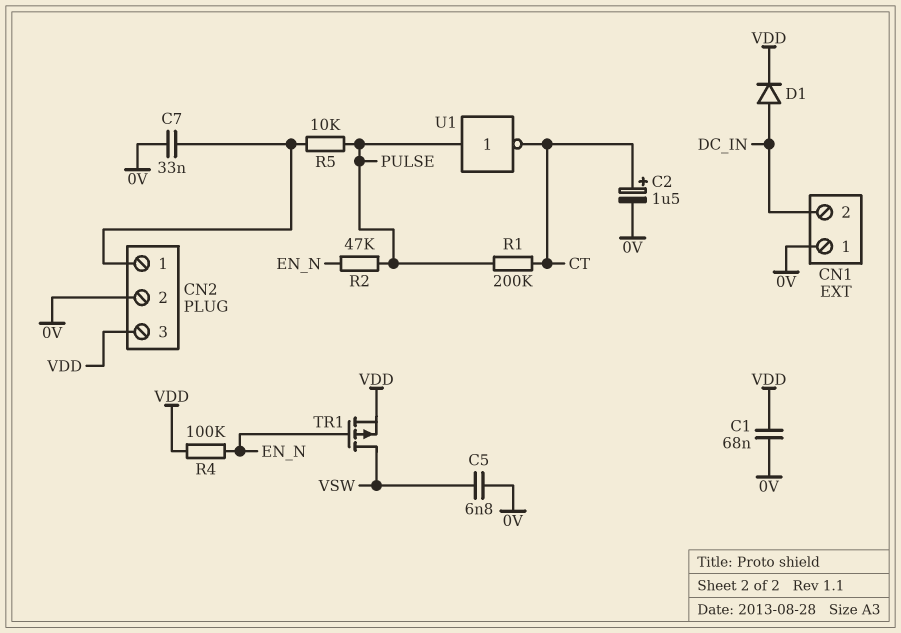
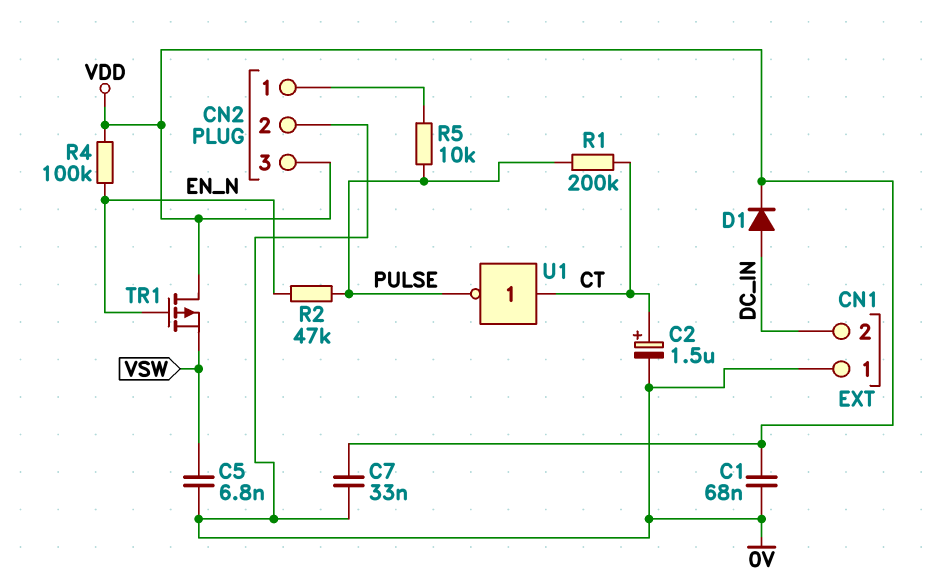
C7: 33nF (0V, CN2/1) -> 33nF (0V, VDD)
TR1: PMOS (G EN_N, D VSW, S VDD) -> PMOS (G EN_N, D VDD, S VSW)
U1: NOT (in PULSE, out CT) -> NOT (in CT, out PULSE)

